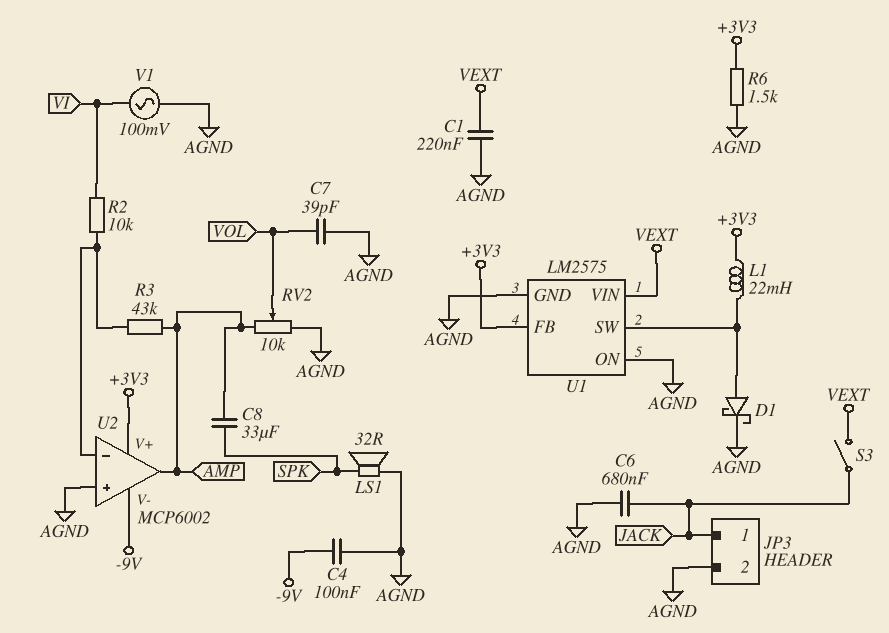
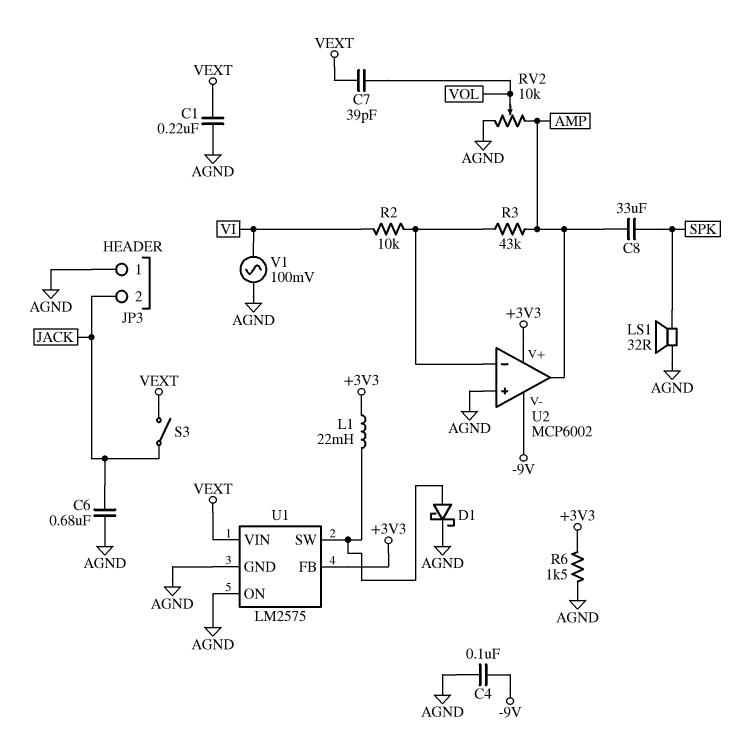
C7: 39pF (AGND, VOL) -> 39pF (VEXT, VOL)
JP3 pin 1: JACK -> AGND
JP3 pin 2: AGND -> JACK

